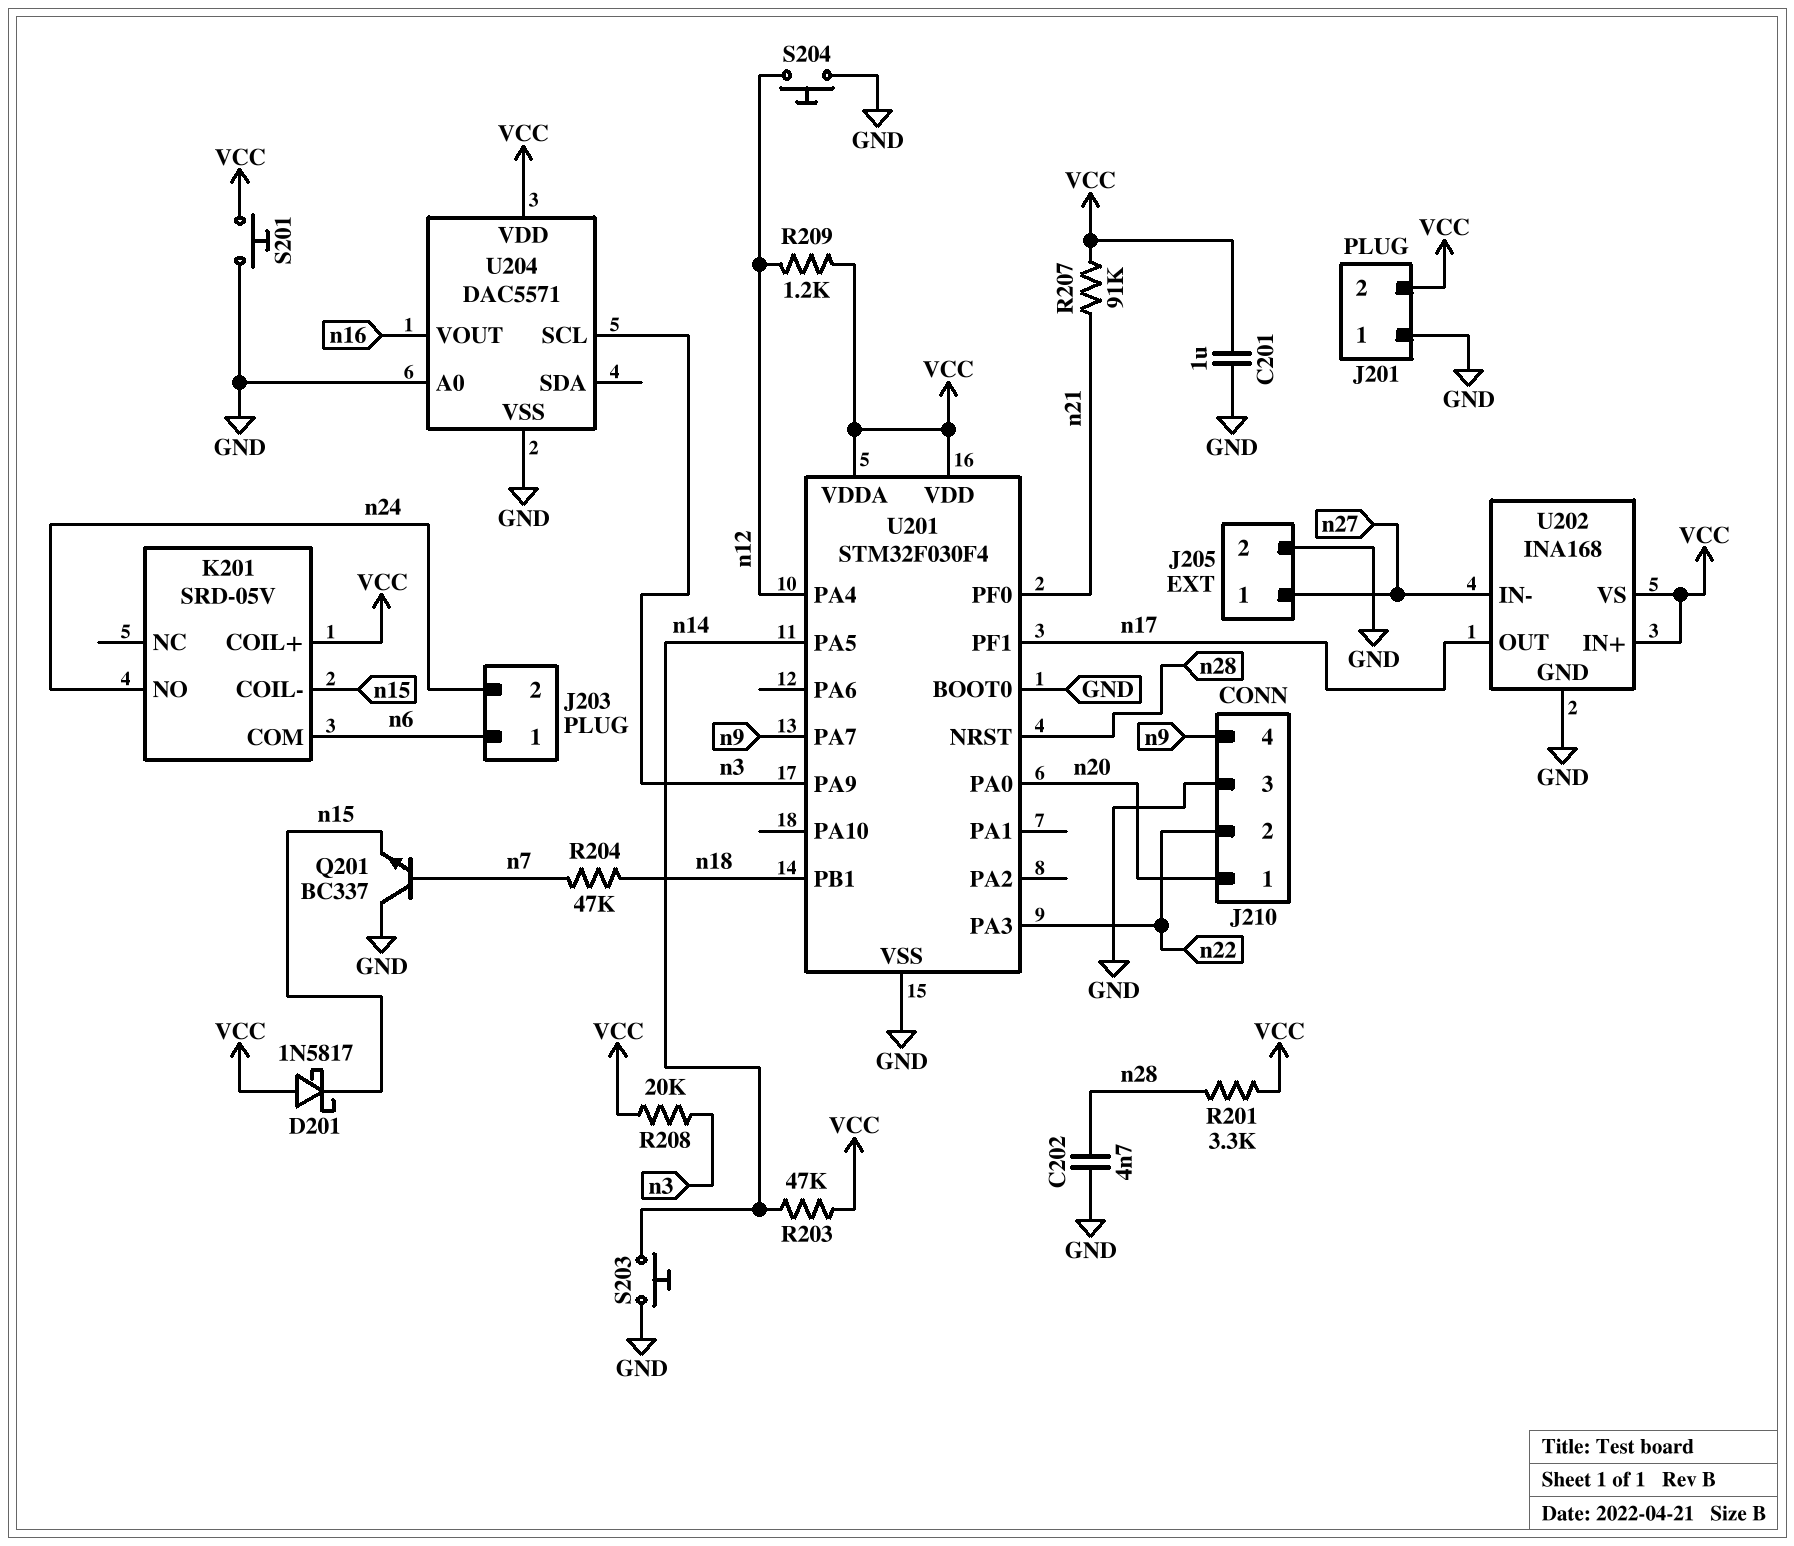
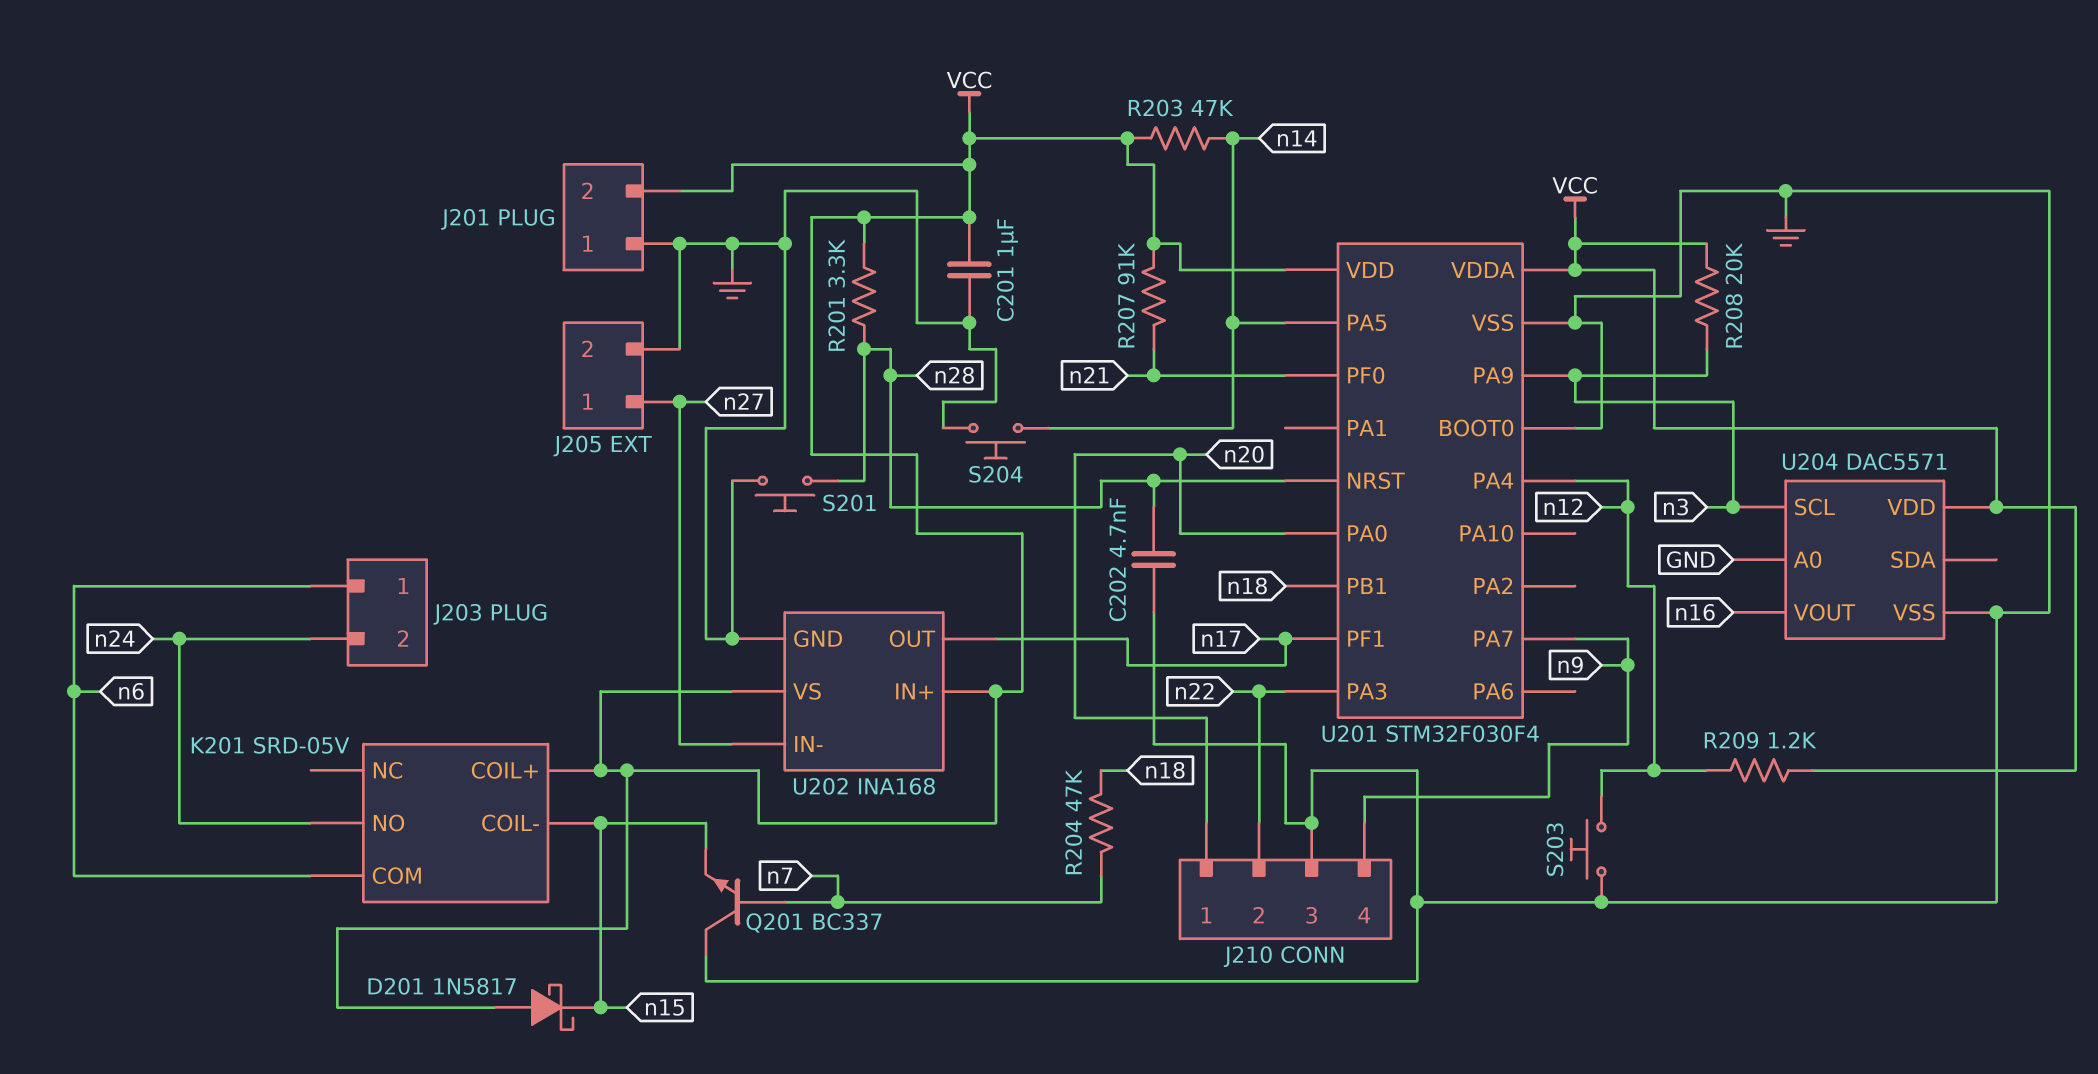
S201: button (GND, VCC) -> button (GND, n28)
S203: button (GND, n14) -> button (GND, n12)
S204: button (GND, n12) -> button (GND, n14)

